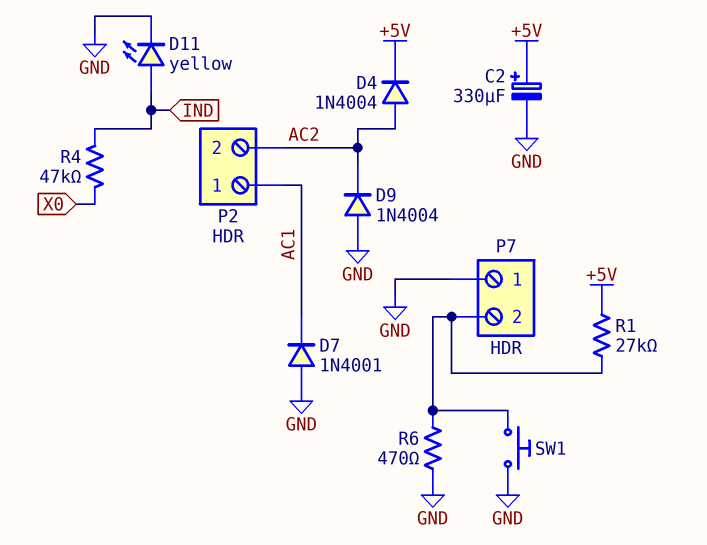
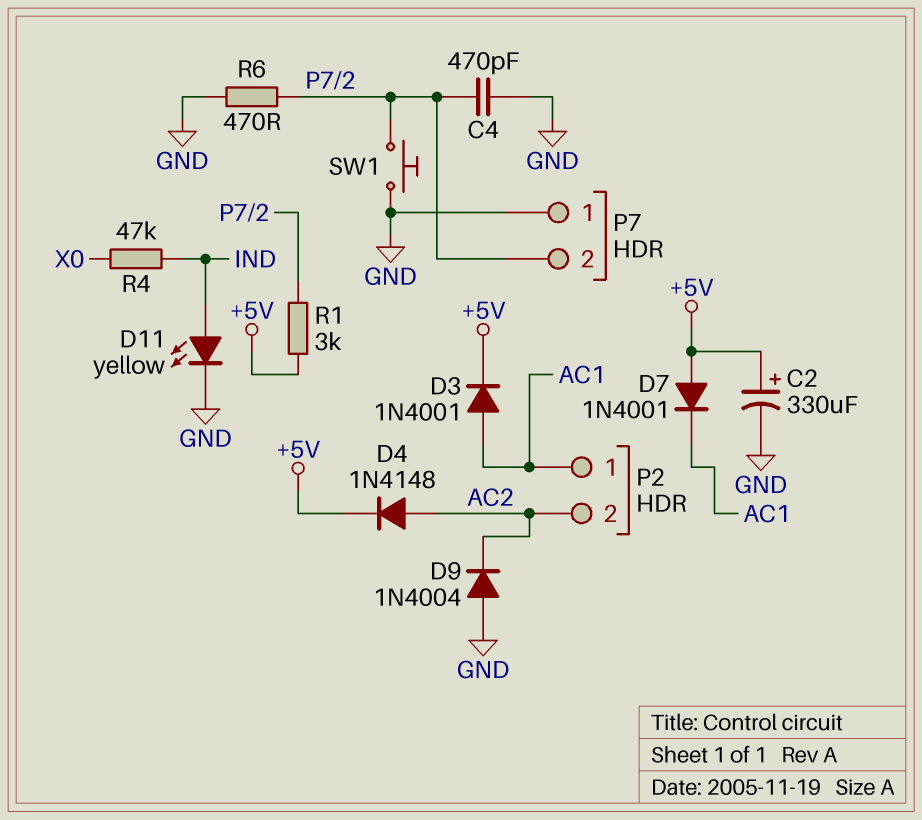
C4: none -> 470pF (GND, P7/2)
D3: none -> diode 1N4001 (A AC1, K +5V)
D4: diode 1N4004 (A AC2, K +5V) -> diode 1N4148 (A AC2, K +5V)
D7: diode 1N4001 (A GND, K AC1) -> diode 1N4001 (A +5V, K AC1)
R1: 27k (+5V, P7/2) -> 3k (+5V, P7/2)

